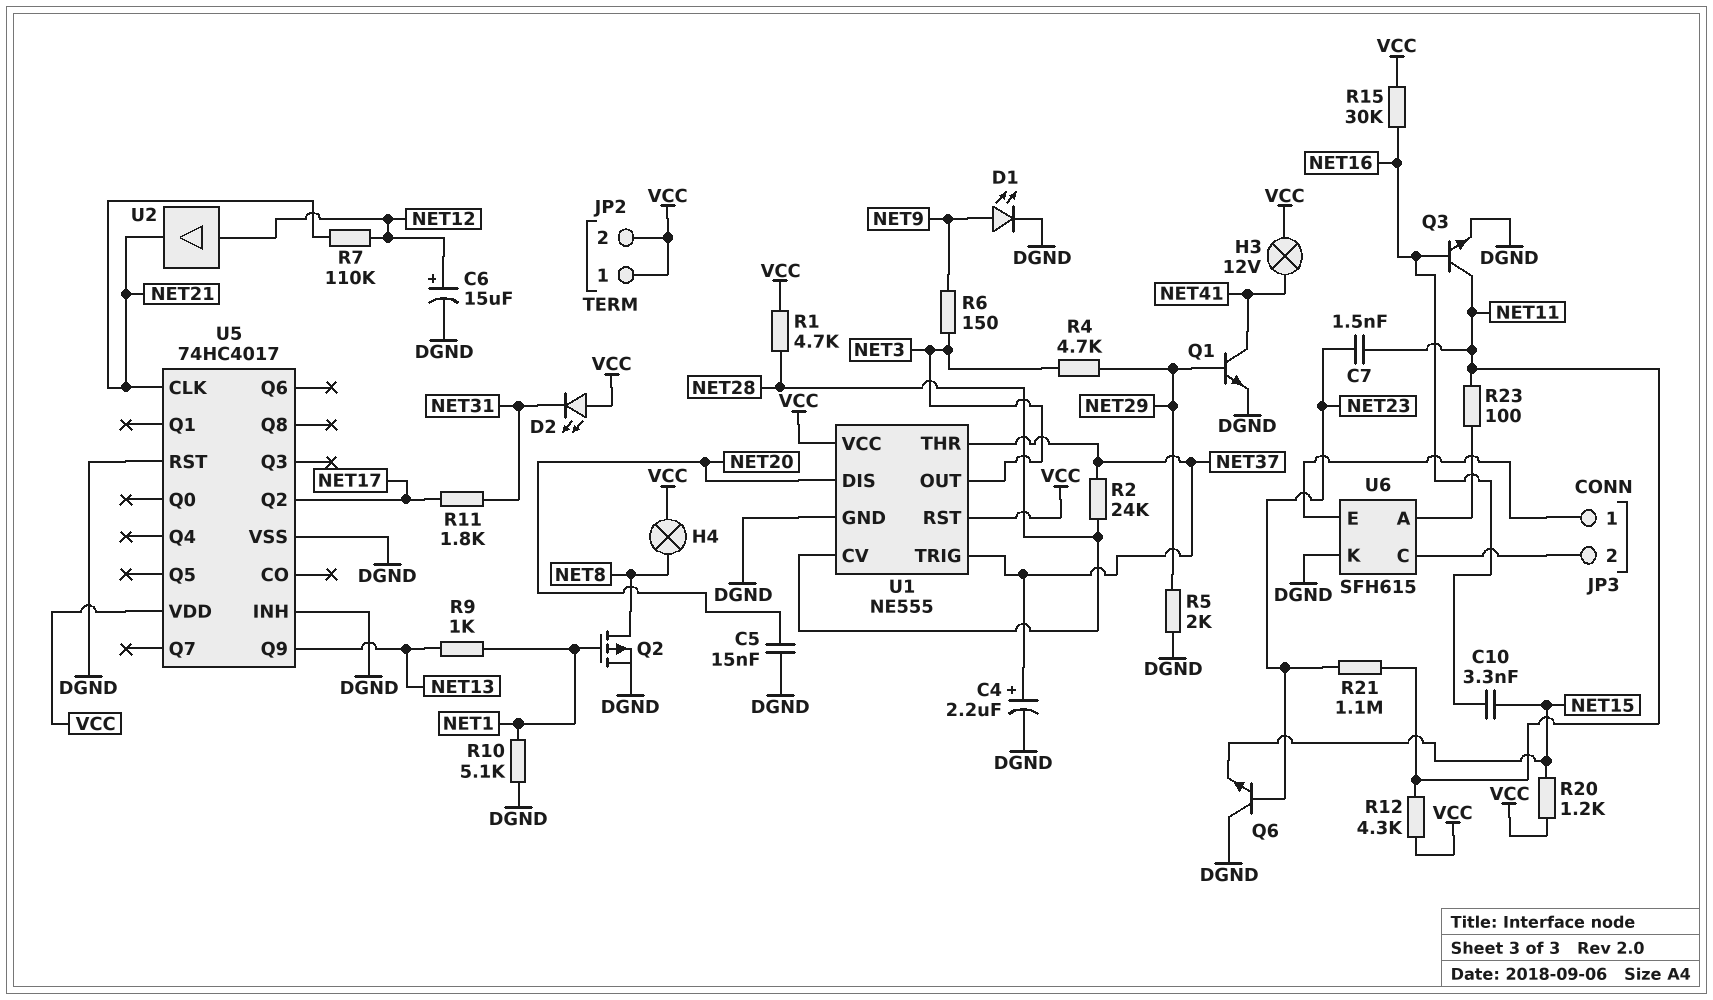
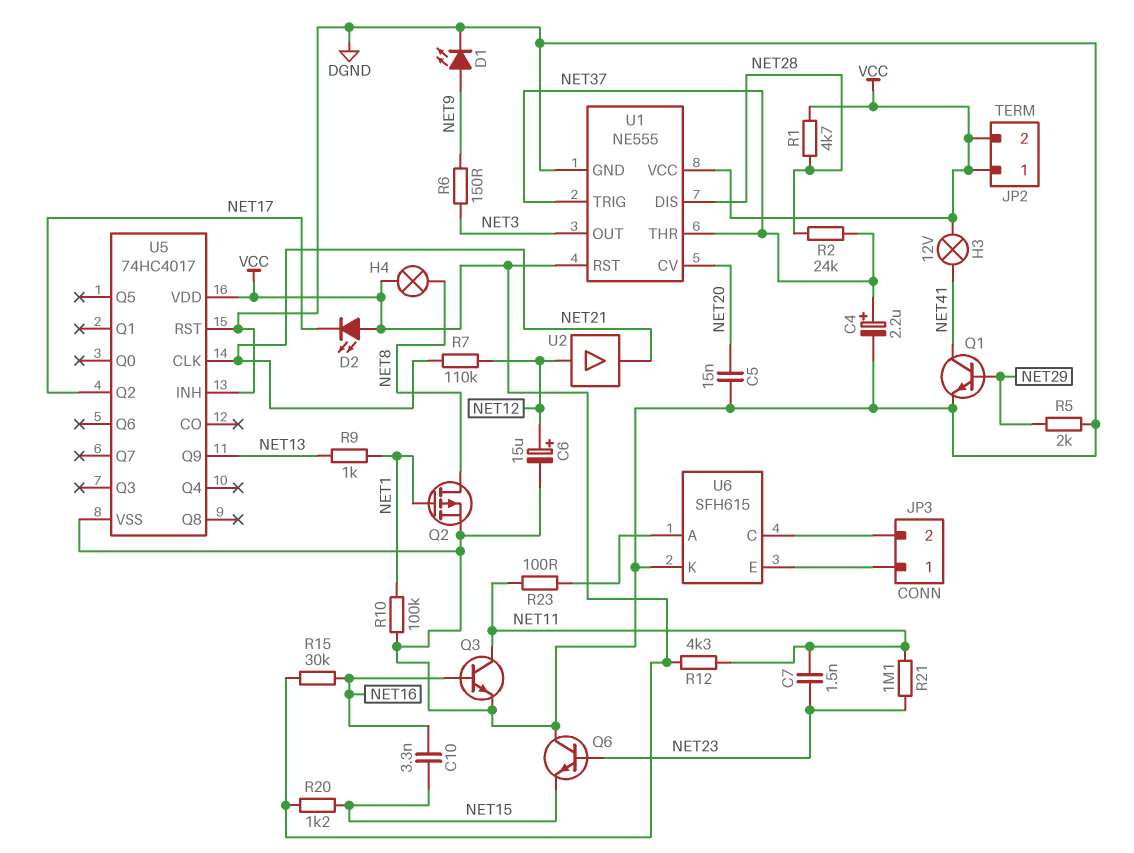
D2: LED (A VCC, K NET31) -> LED (A VCC, K NET17)
R4: 4.7k (NET3, NET29) -> none
R10: 5.1k (DGND, NET1) -> 100k (DGND, NET1)
R11: 1.8k (NET17, NET31) -> none
U1 pin CV: NET28 -> NET20
U1 pin DIS: NET20 -> NET28

